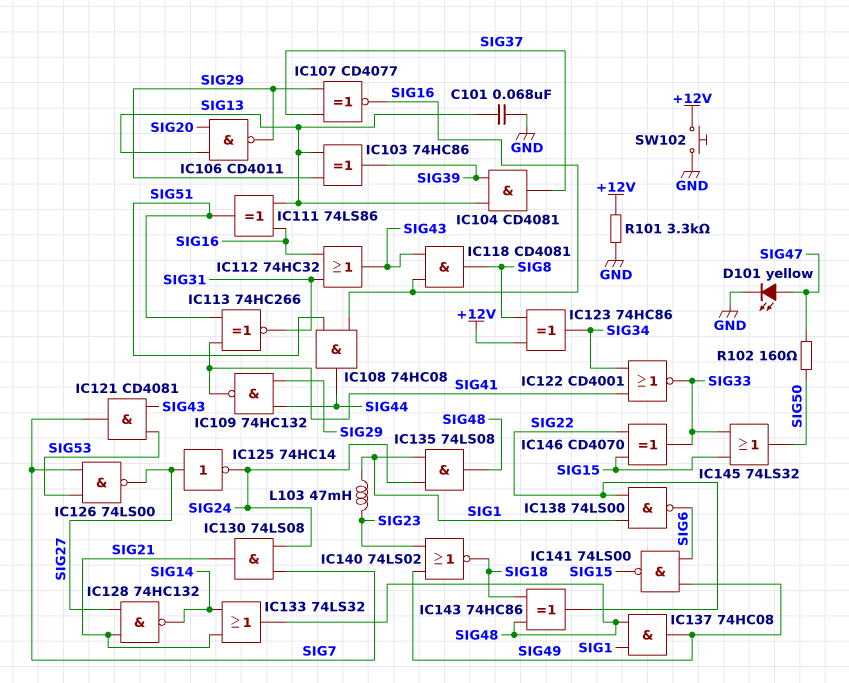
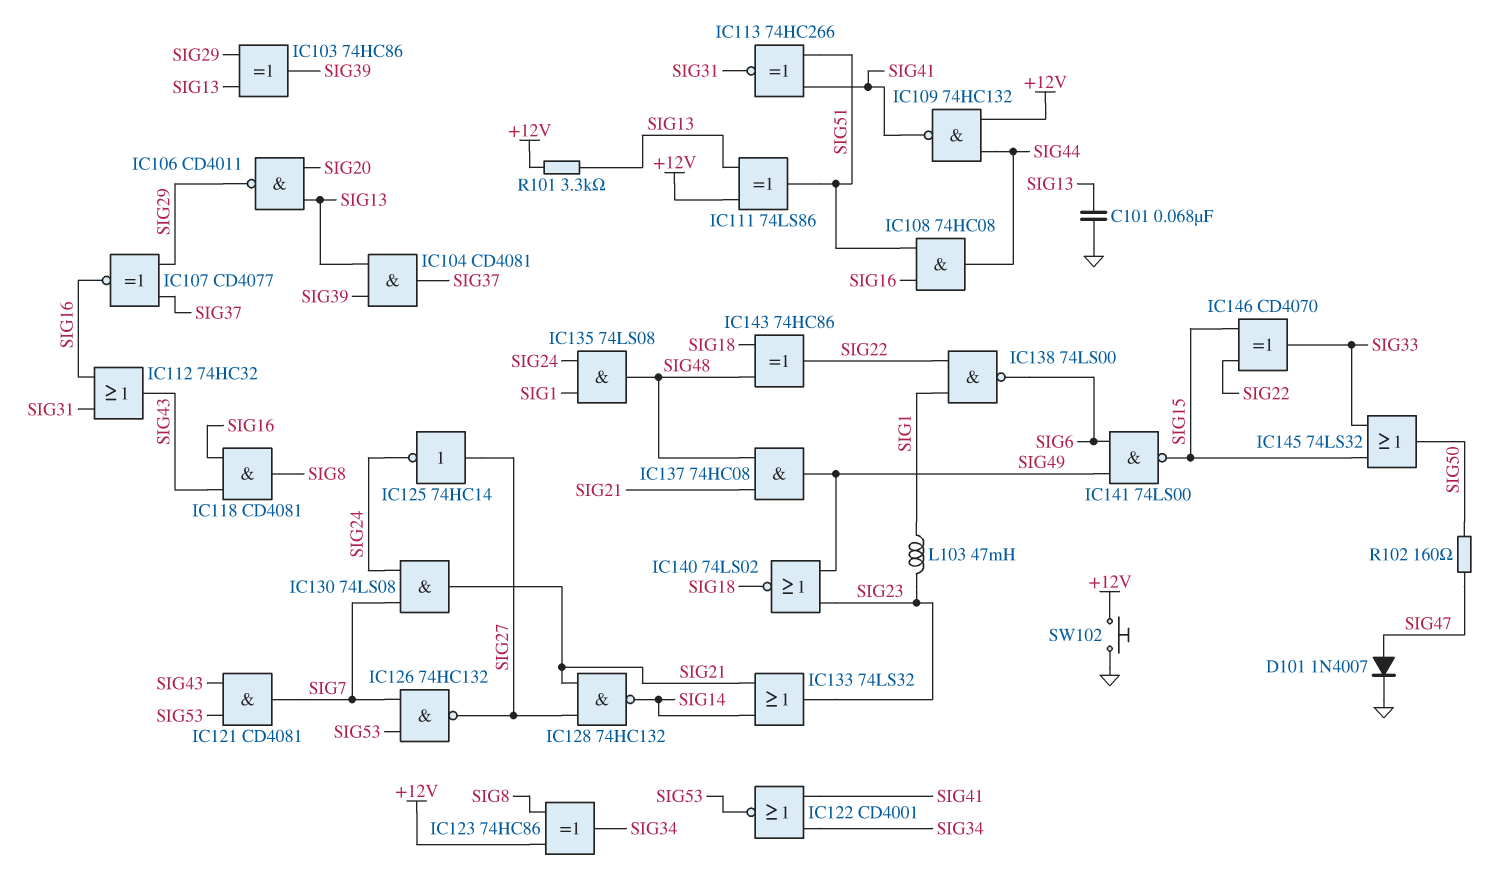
D101: LED yellow (A SIG47, K GND) -> diode 1N4007 (A SIG47, K GND)
IC109: NAND 74HC132 (in SIG29, in SIG44, out SIG41) -> NAND 74HC132 (in +12V, in SIG44, out SIG41)
IC111: XOR 74LS86 (in SIG13, in SIG16, out SIG51) -> XOR 74LS86 (in +12V, in SIG13, out SIG51)
IC122: NOR CD4001 (in SIG34, in SIG41, out SIG33) -> NOR CD4001 (in SIG34, in SIG41, out SIG53)
IC126: NAND 74LS00 (in SIG7, in SIG53, out SIG27) -> NAND 74HC132 (in SIG7, in SIG53, out SIG27)
IC133: OR 74LS32 (in SIG14, in SIG21, out SIG48) -> OR 74LS32 (in SIG14, in SIG21, out SIG23)
IC137: AND 74HC08 (in SIG1, in SIG48, out SIG49) -> AND 74HC08 (in SIG21, in SIG48, out SIG49)
R101: 3.3k (+12V, GND) -> 3.3k (+12V, SIG13)

